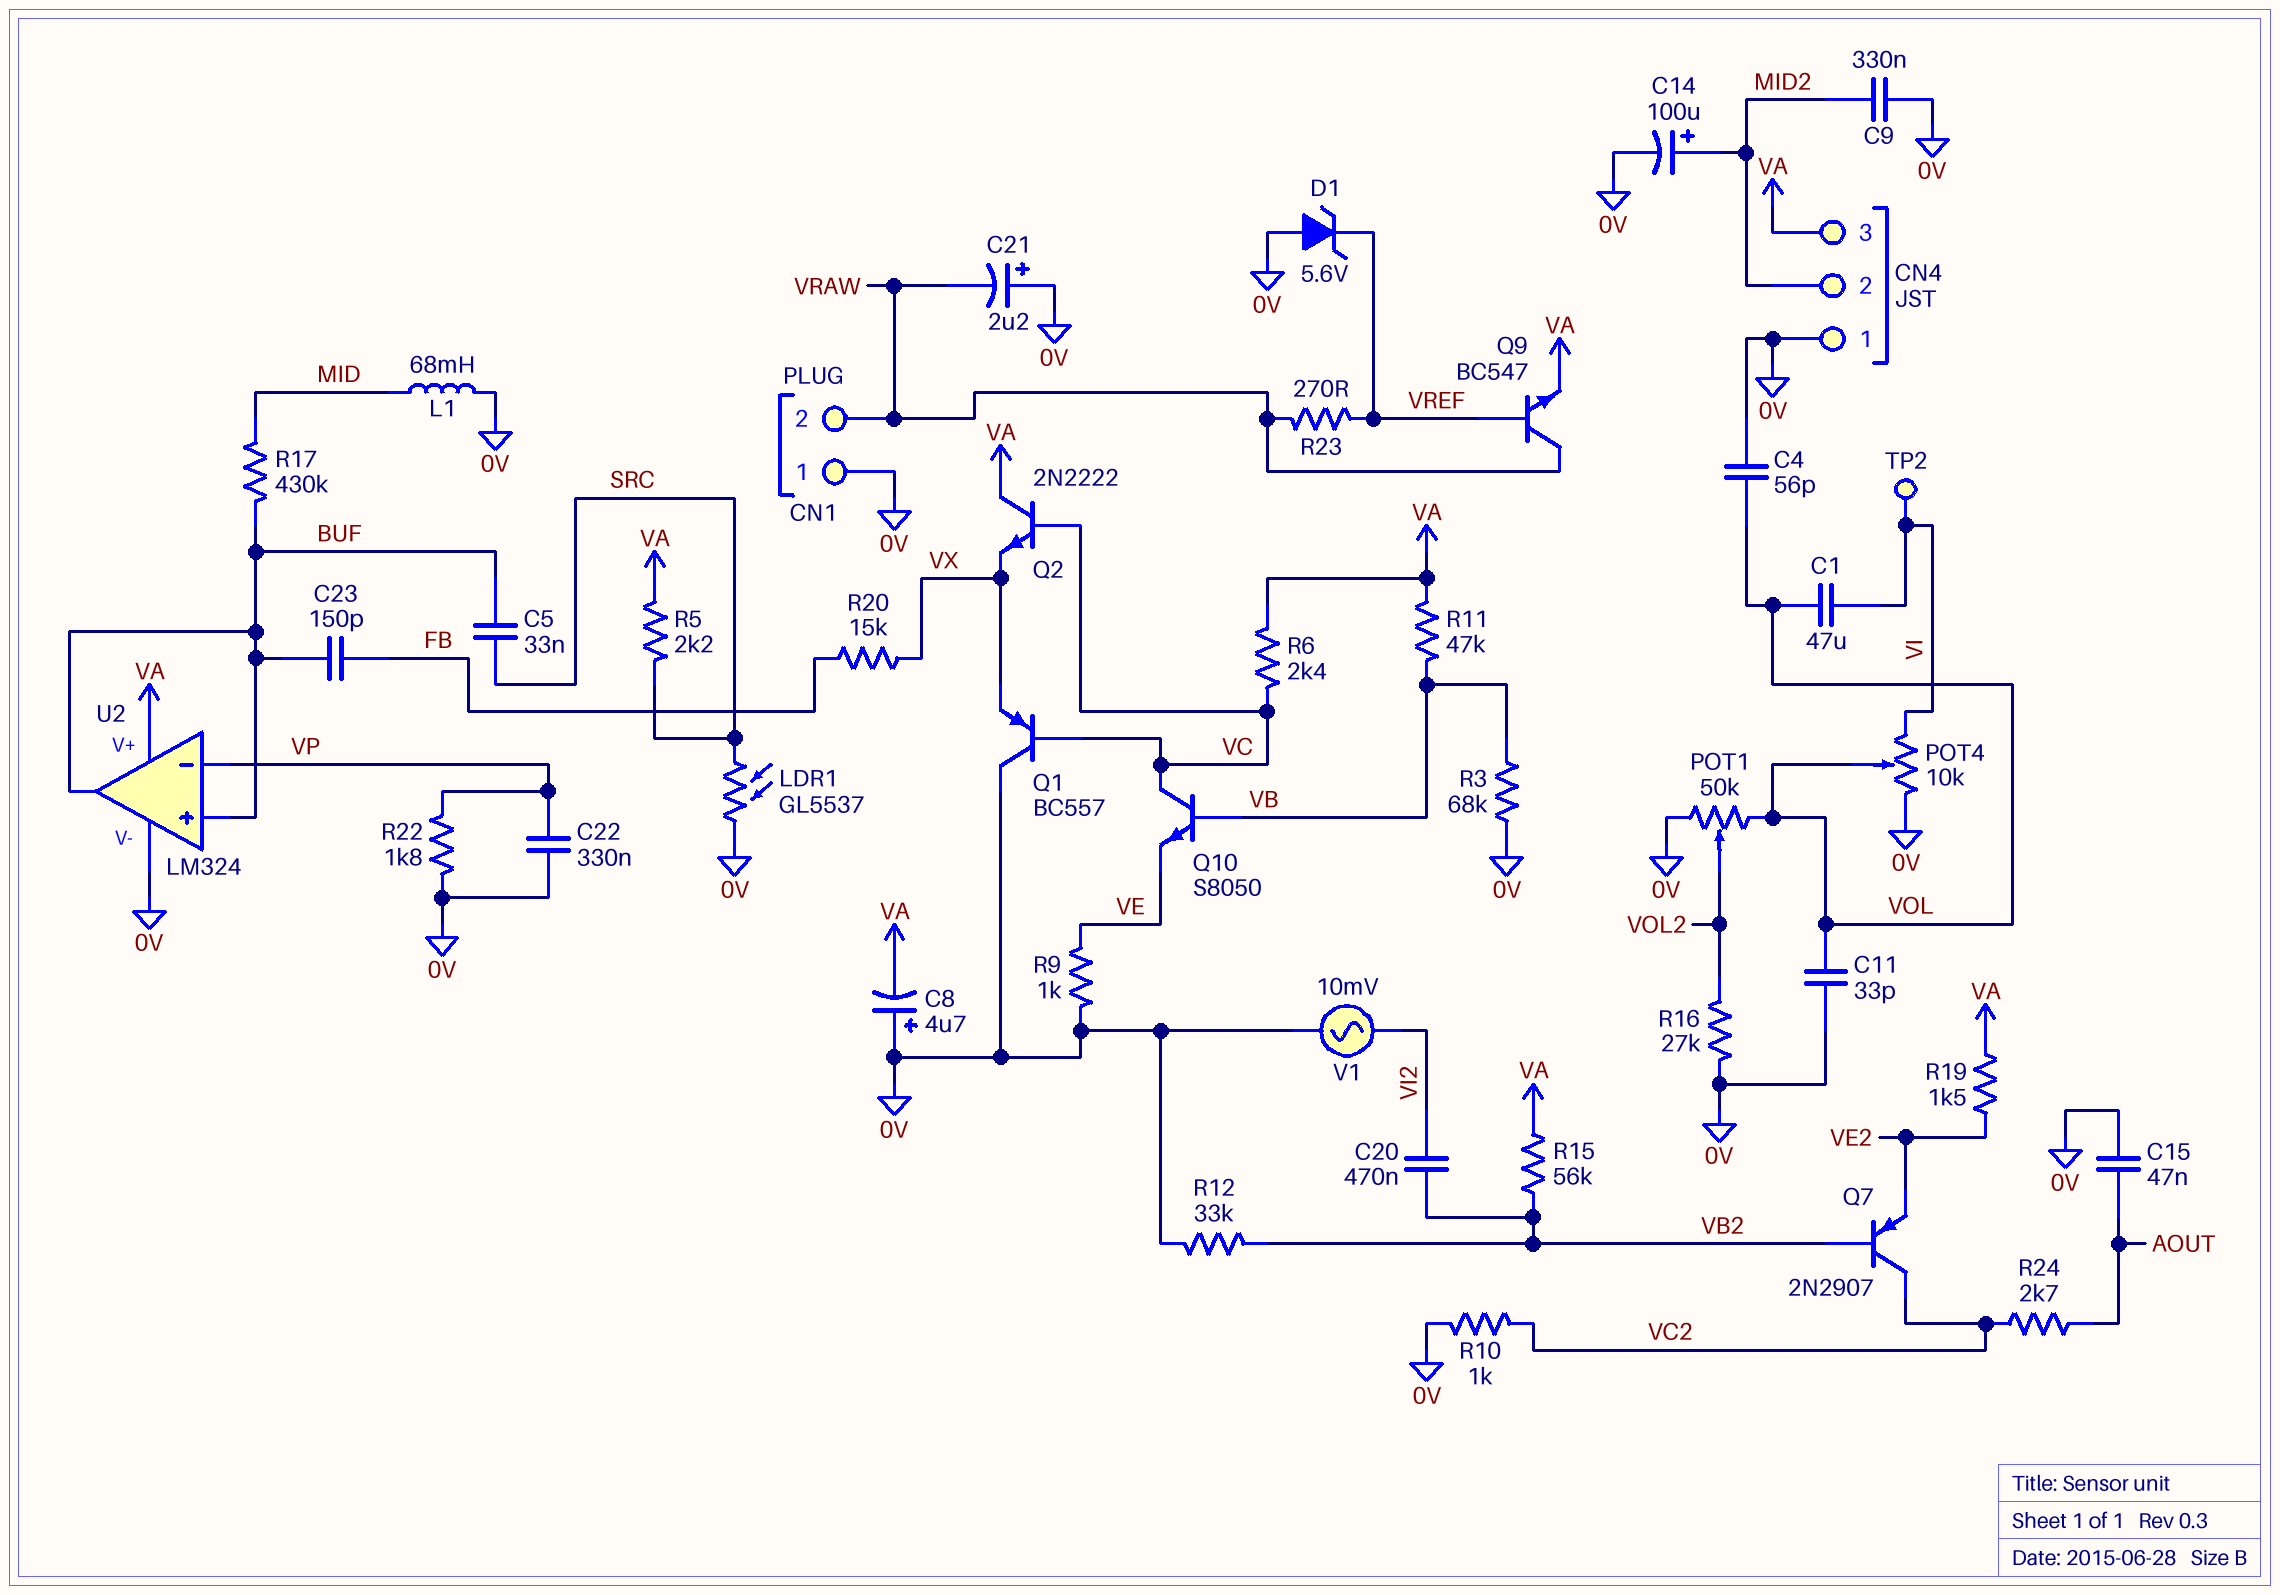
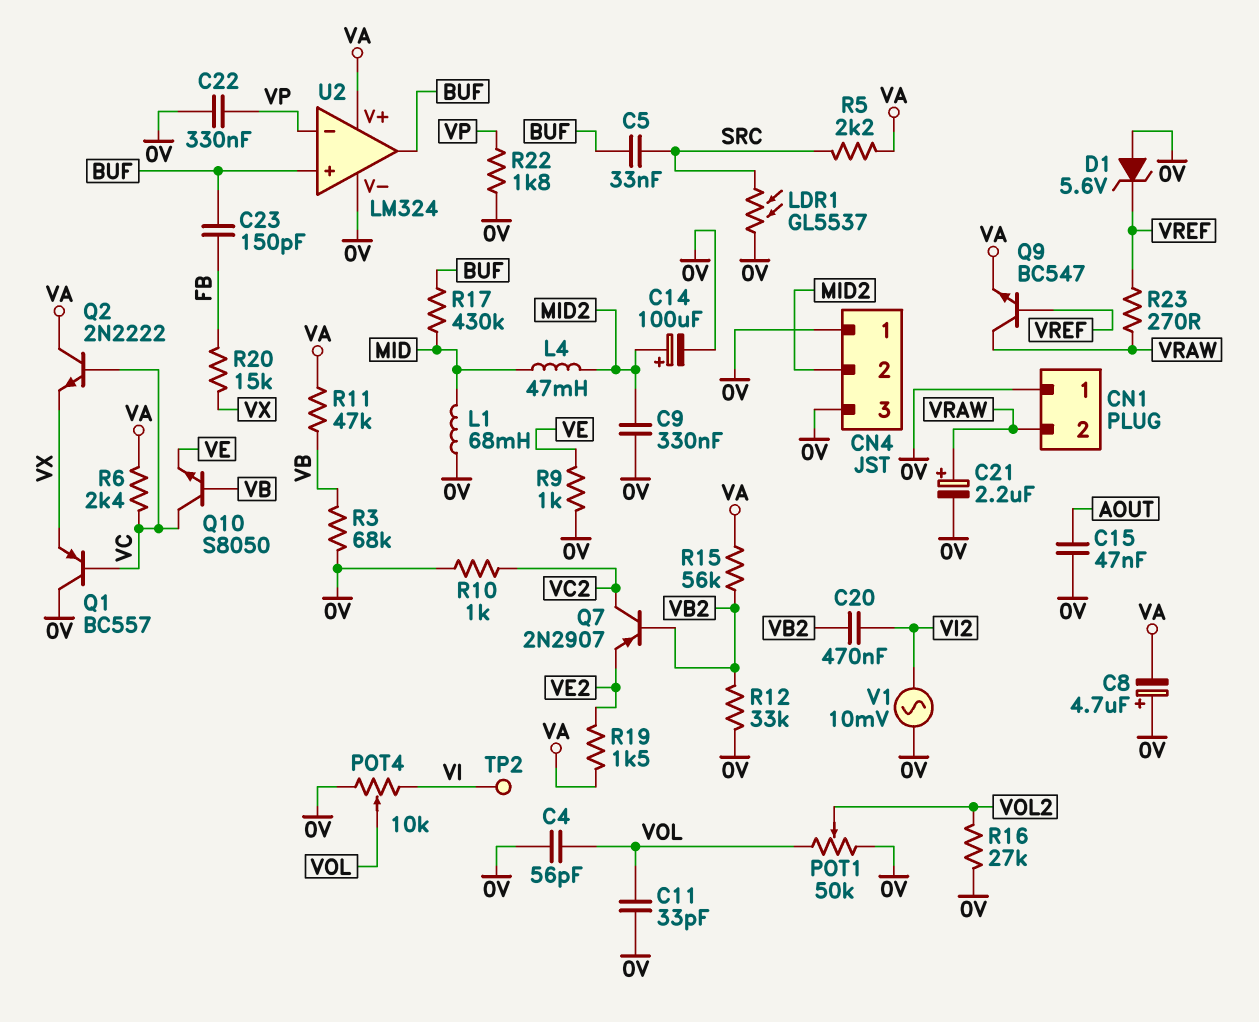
C1: 47uF (VI, VOL) -> none
C21: 2.2uF (plus 0V, minus VRAW) -> 2.2uF (plus VRAW, minus 0V)
CN4 pin 3: VA -> 0V
L4: none -> 47mH (MID, MID2)
R24: 2.7k (AOUT, VC2) -> none

